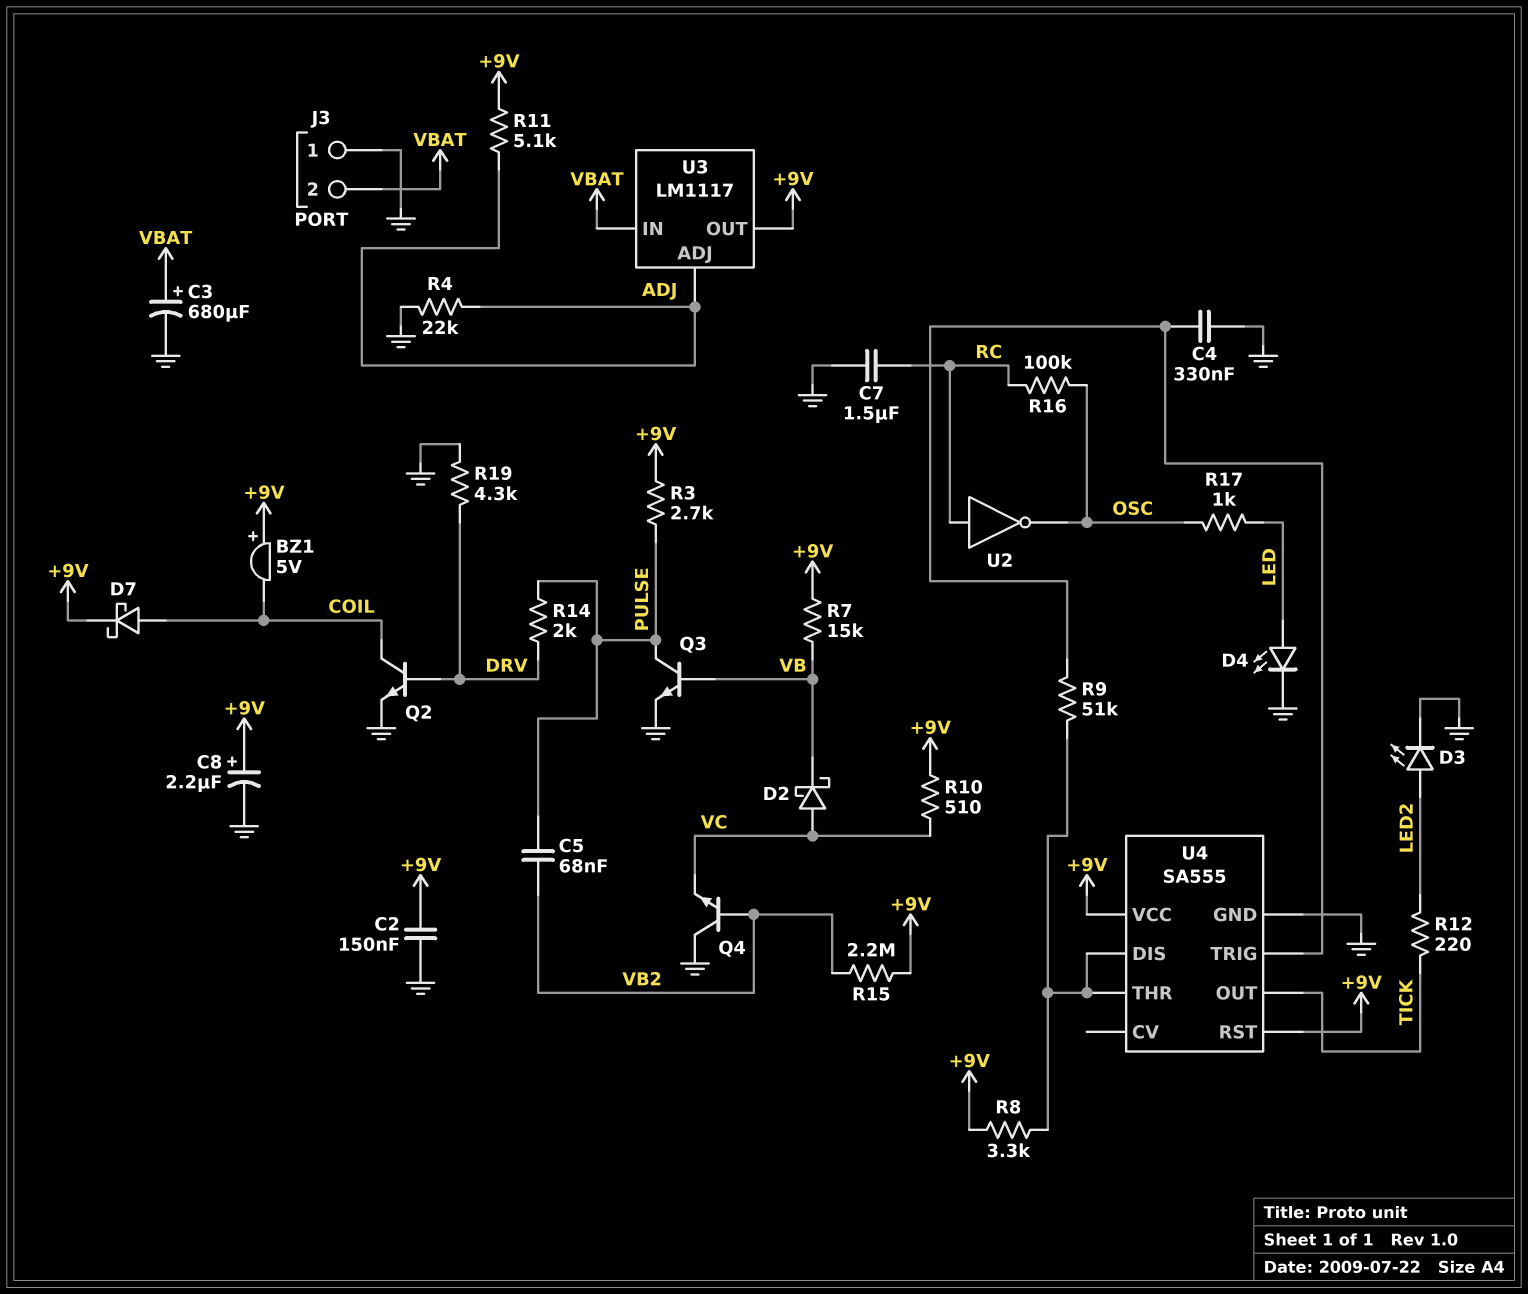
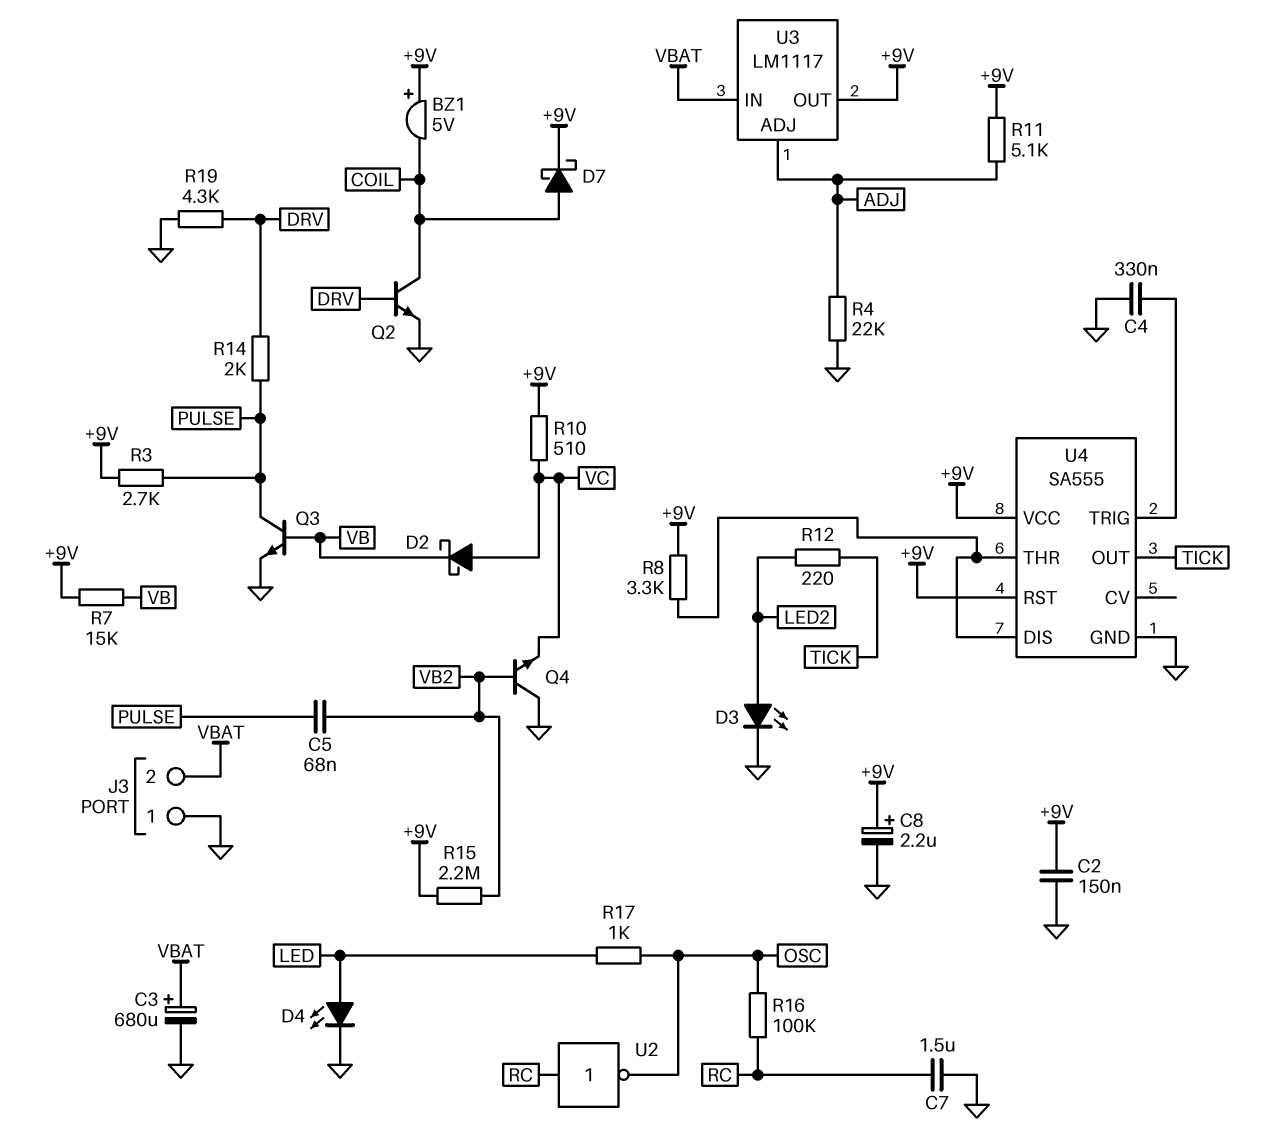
R9: 51k (U4/DIS, U4/TRIG) -> none

